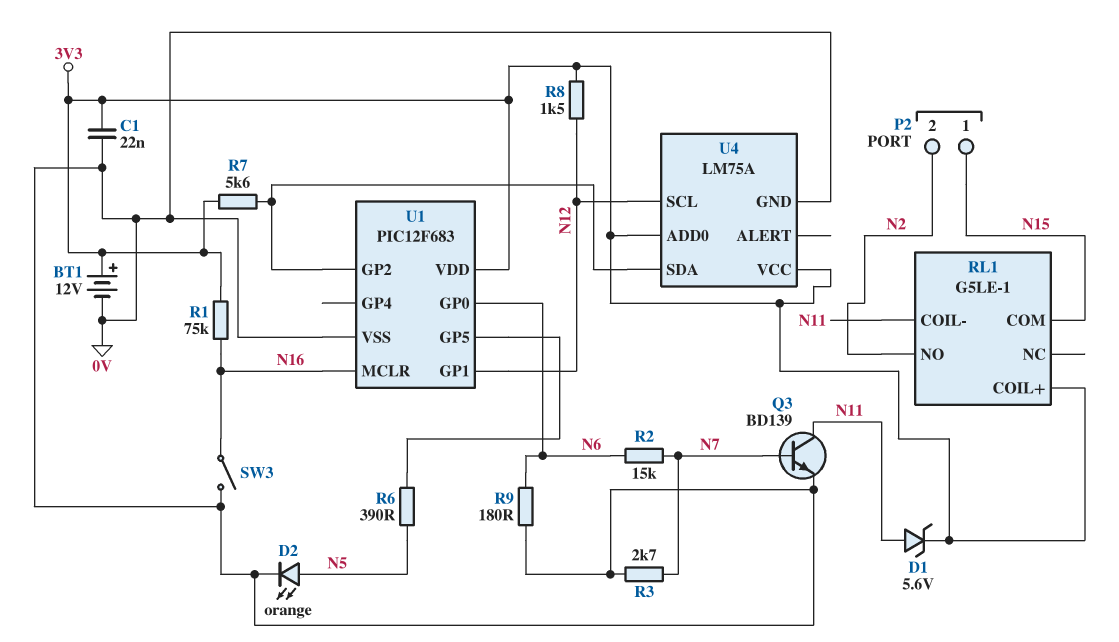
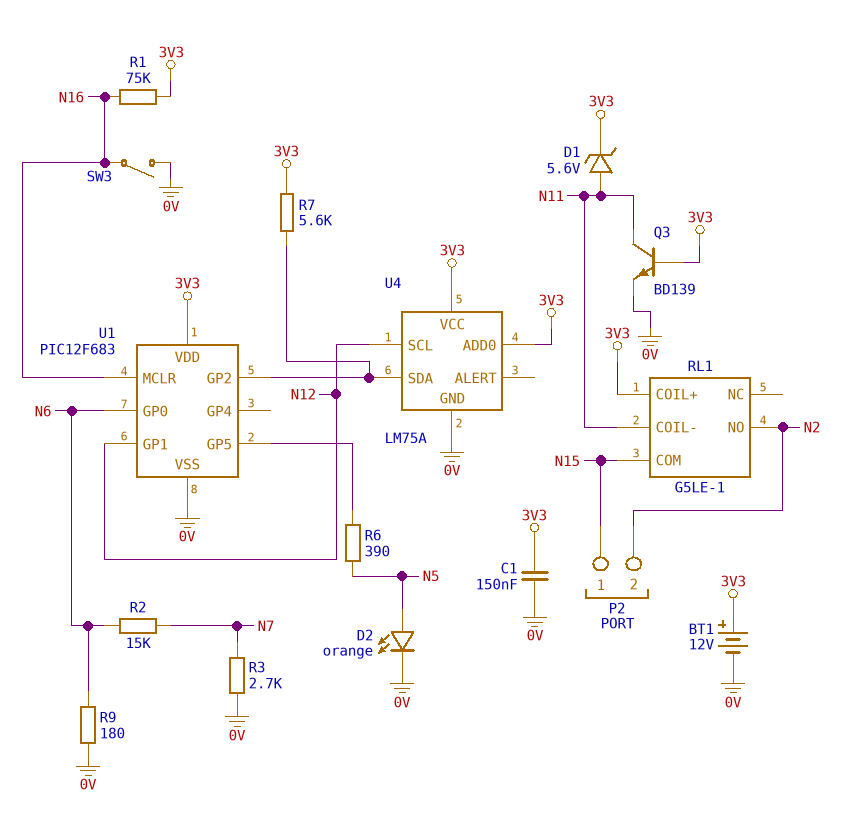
C1: 22nF (0V, 3V3) -> 150nF (0V, 3V3)
Q3: NPN BD139 (B N7, C N11, E 0V) -> NPN BD139 (B 3V3, C N11, E 0V)
R8: 1.5k (3V3, N12) -> none

